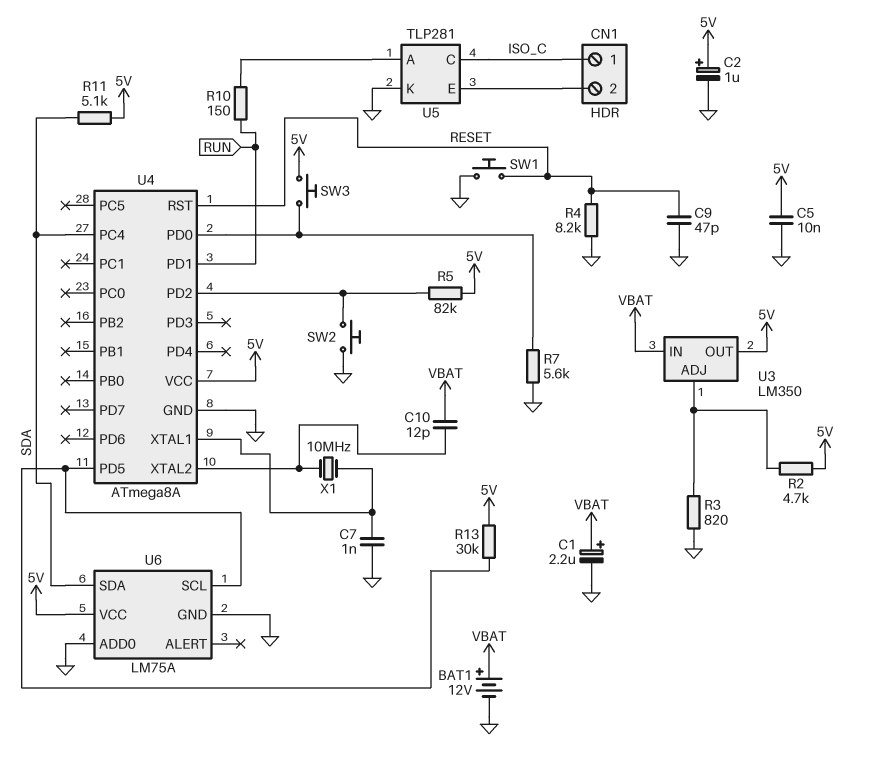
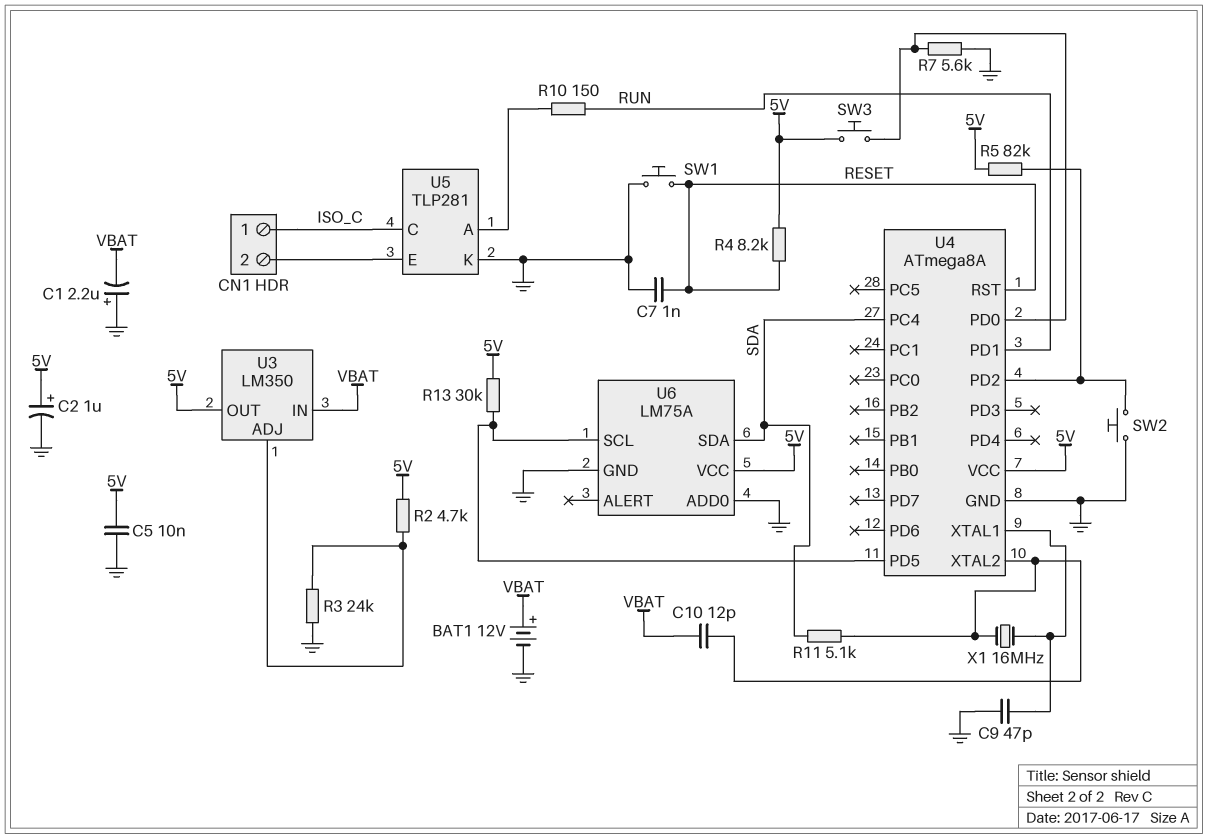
C1: 2.2uF (plus VBAT, minus GND) -> 2.2uF (plus GND, minus VBAT)
C7: 1nF (GND, U4/XTAL1) -> 1nF (GND, RESET)
C9: 47pF (GND, RESET) -> 47pF (GND, U4/XTAL1)
R3: 820 (GND, U3/ADJ) -> 24k (GND, U3/ADJ)
R4: 8.2k (GND, RESET) -> 8.2k (5V, RESET)
R11: 5.1k (5V, SDA) -> 5.1k (SDA, U4/XTAL2)
X1: 10MHz (U4/XTAL1, U4/XTAL2) -> 16MHz (U4/XTAL1, U4/XTAL2)

